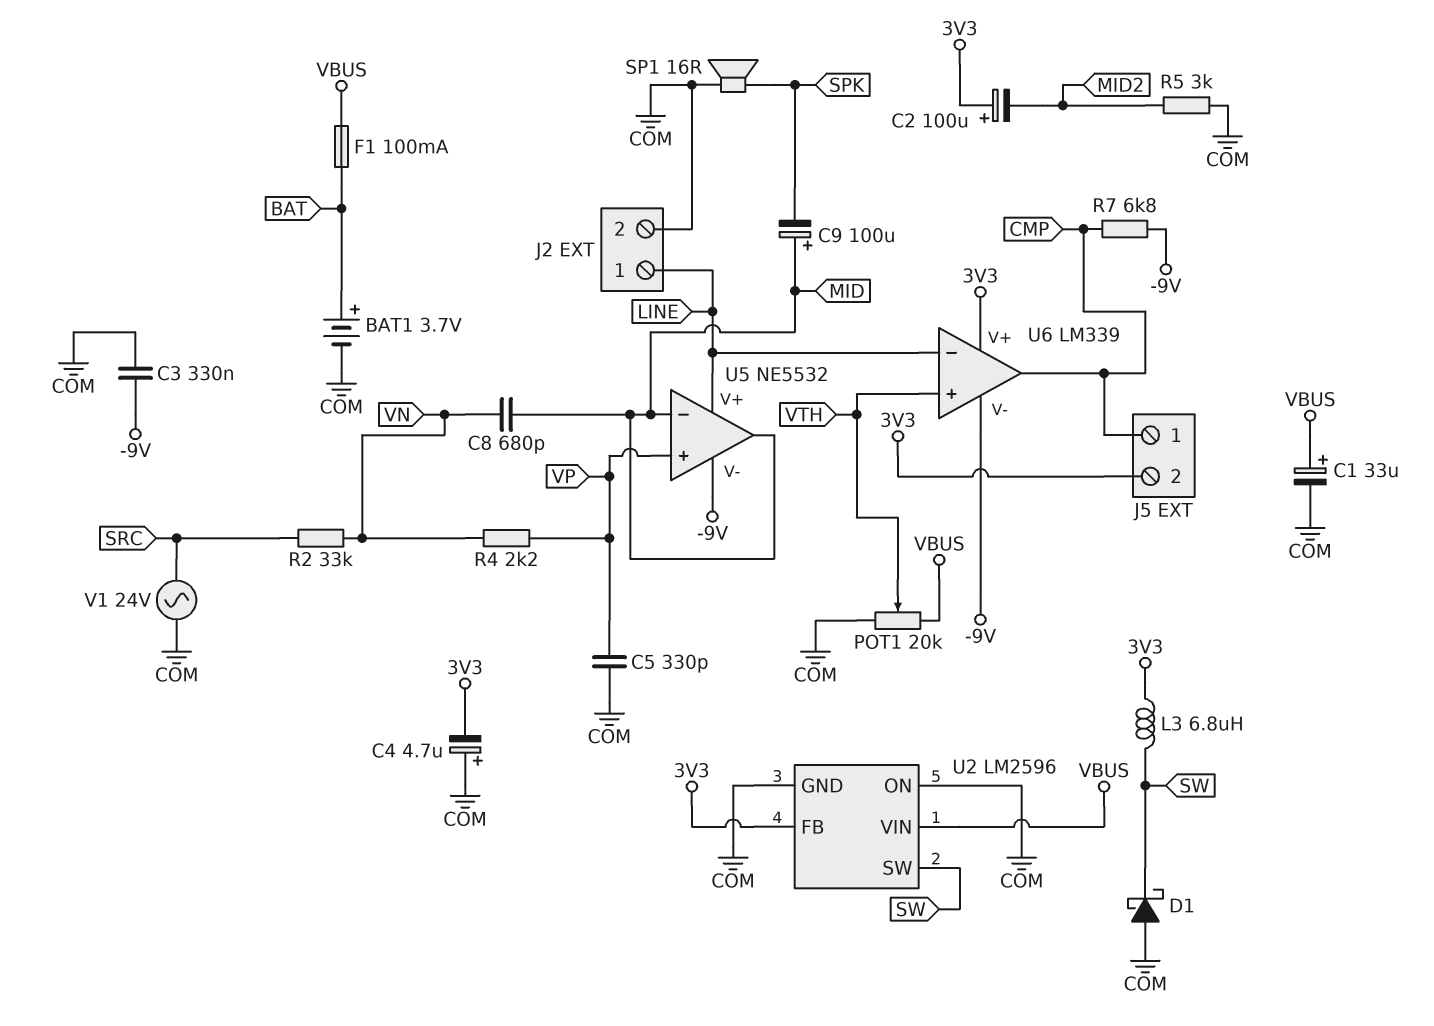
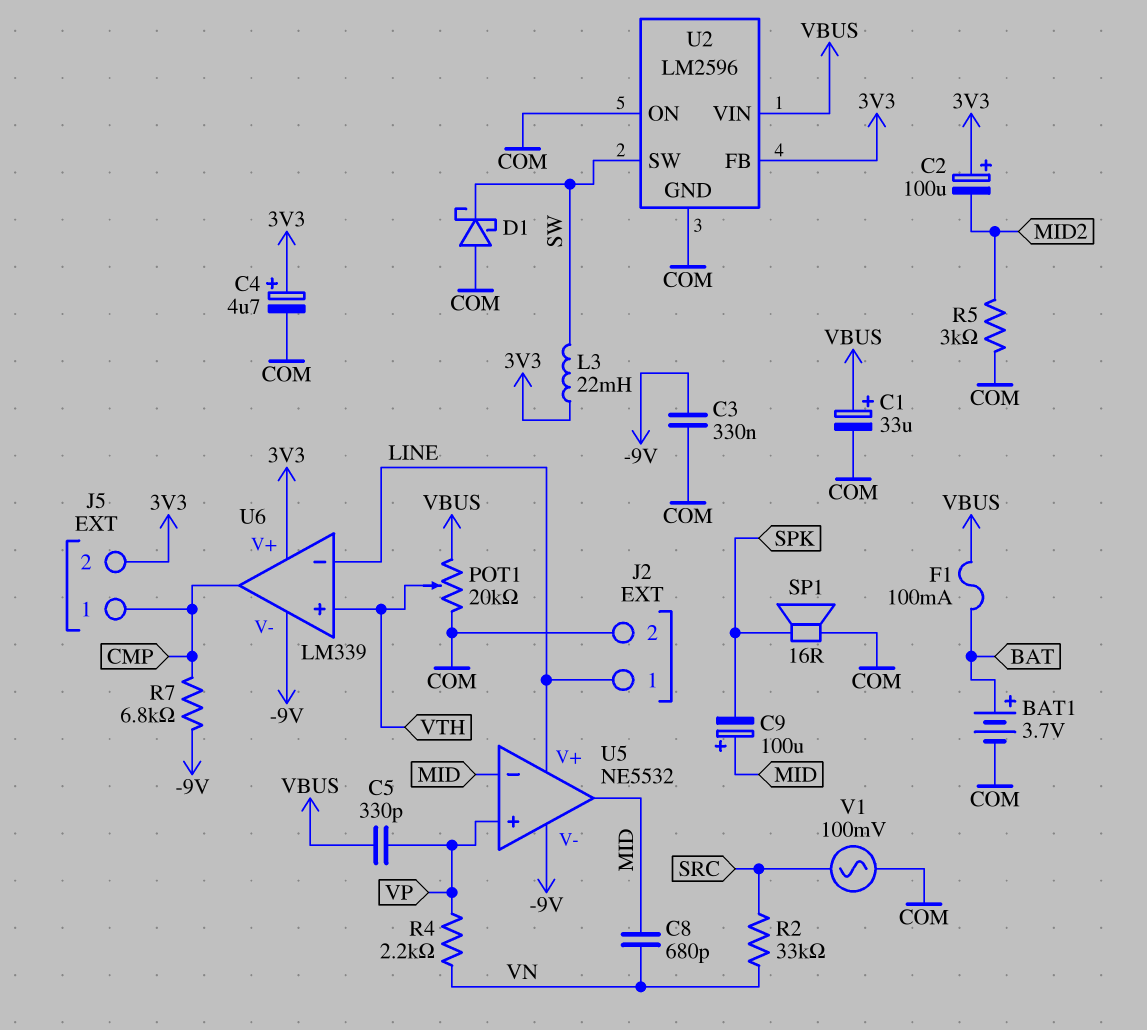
C4: 4.7uF (plus COM, minus 3V3) -> 4.7uF (plus 3V3, minus COM)
C5: 330pF (COM, VP) -> 330pF (VBUS, VP)
L3: 6.8uH (3V3, SW) -> 22mH (3V3, SW)
V1: AC 24V (COM, SRC) -> AC 100mV (COM, SRC)

